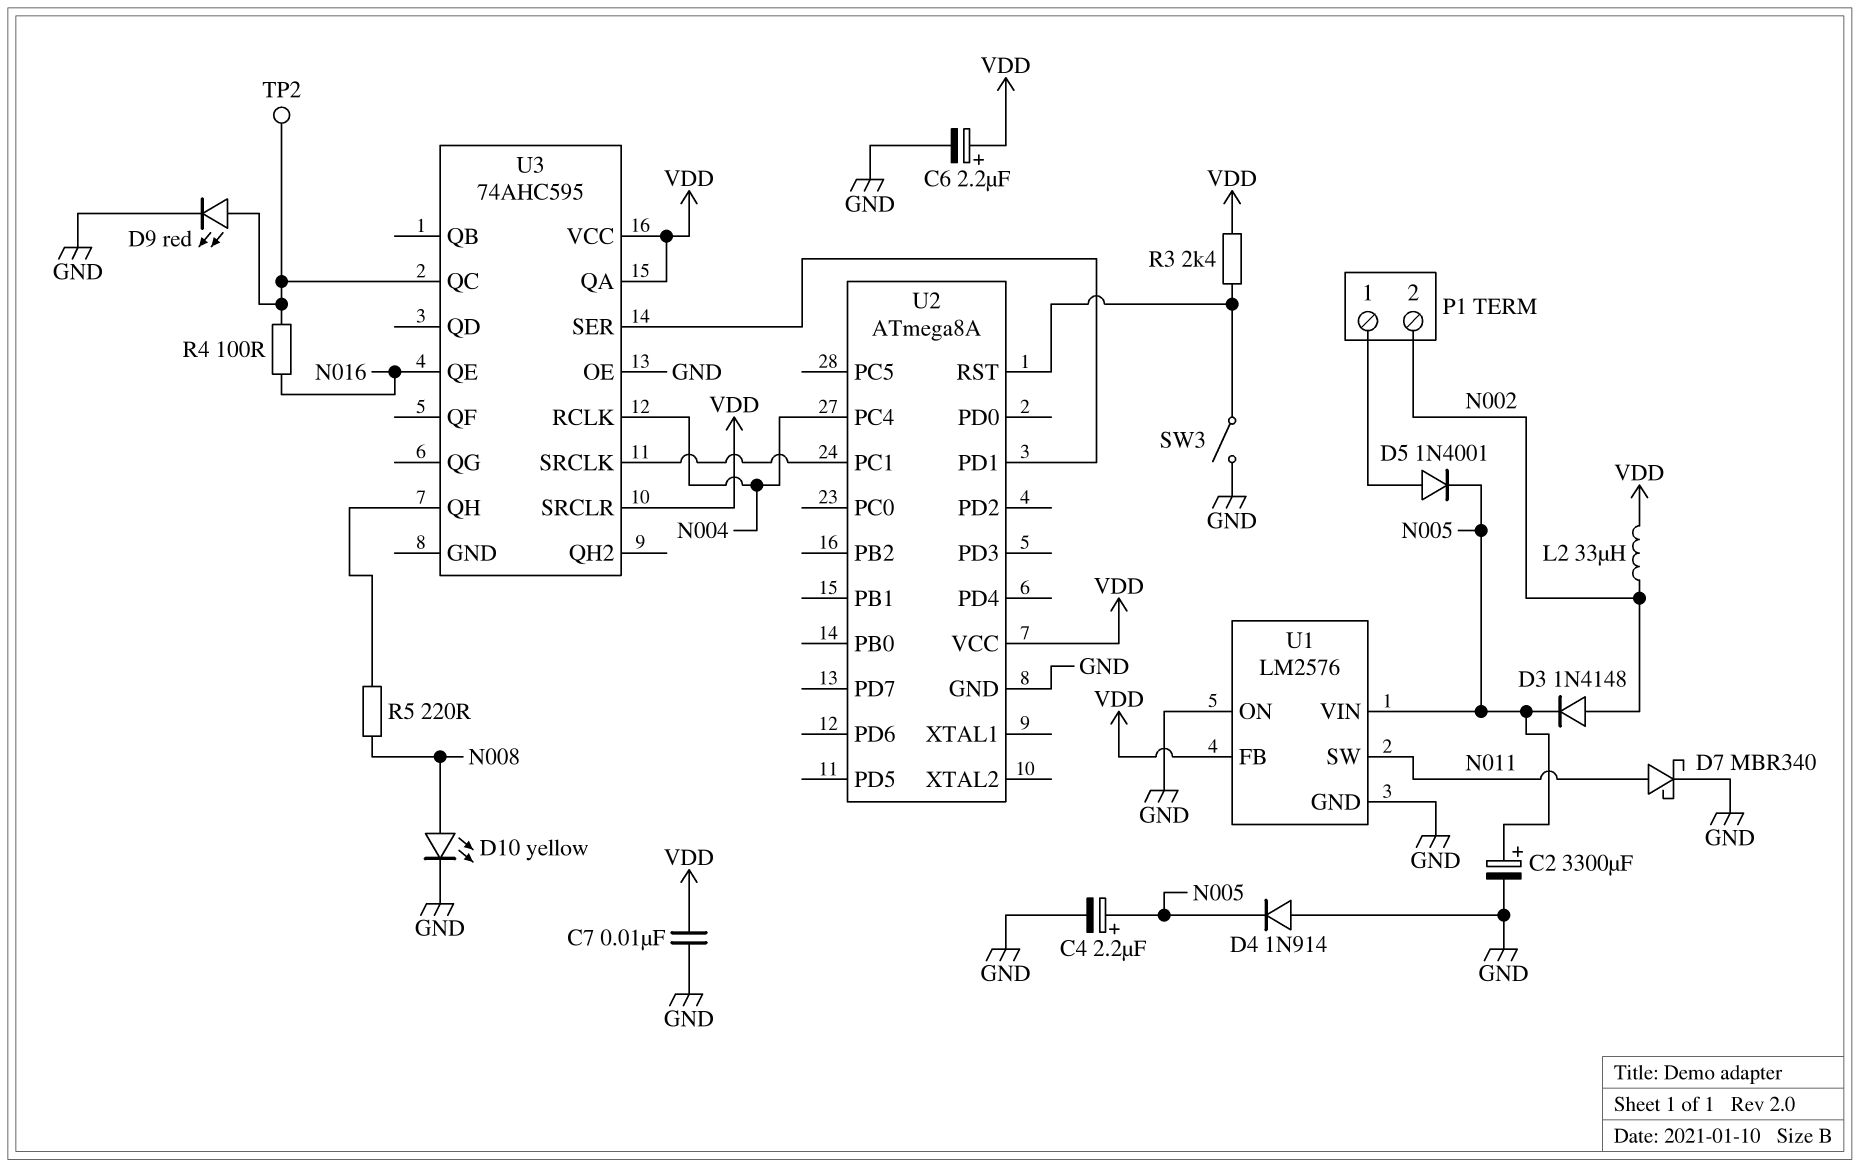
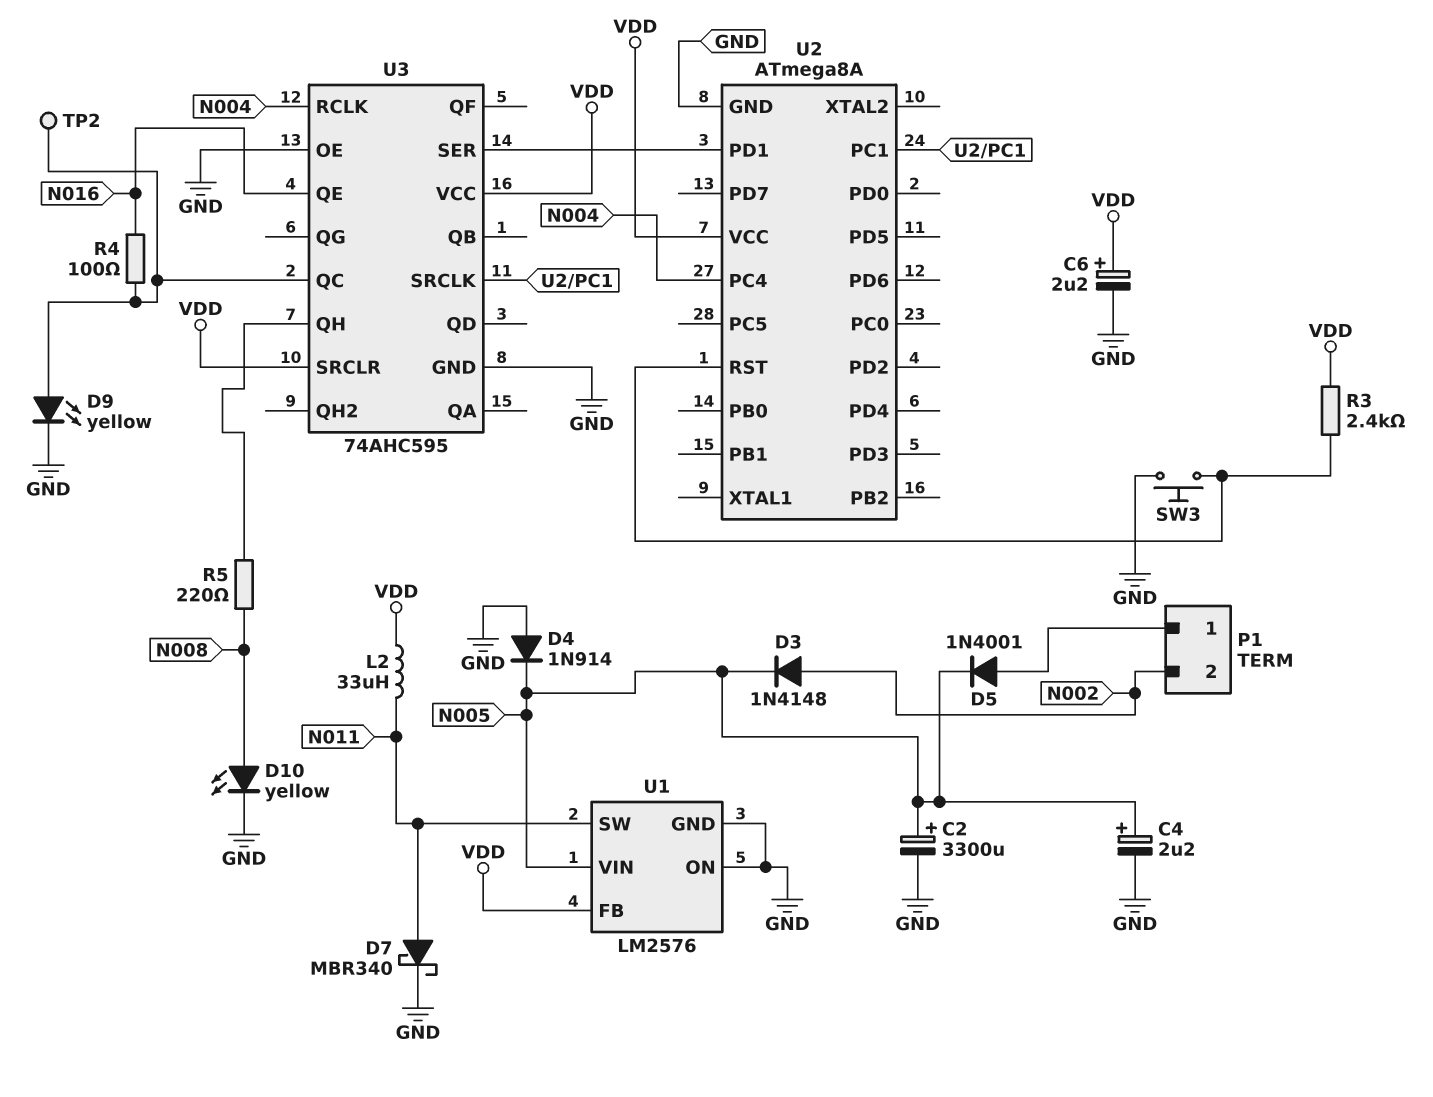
C7: 10nF (GND, VDD) -> none
D9: LED red (A U3/QC, K GND) -> LED yellow (A U3/QC, K GND)
L2: 33uH (N002, VDD) -> 33uH (N011, VDD)
SW3: switch (GND, U2/RST) -> button (GND, U2/RST)
U3 pin GND: none -> GND
U3 pin QA: VDD -> none

